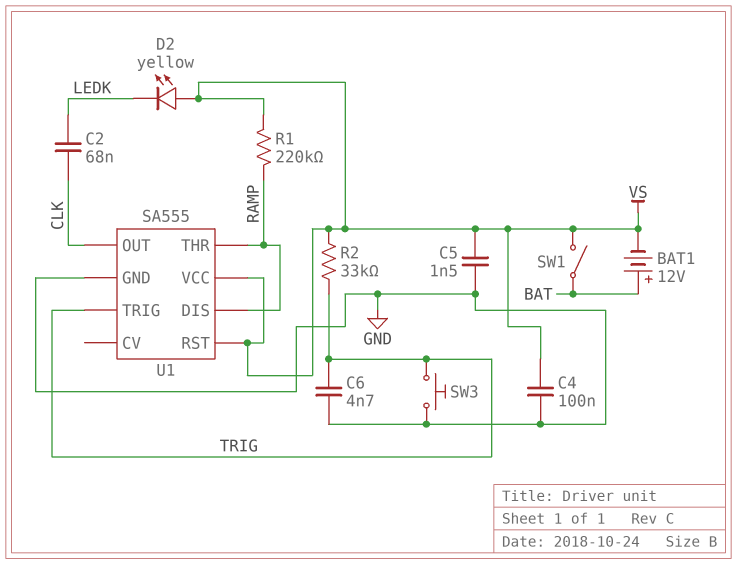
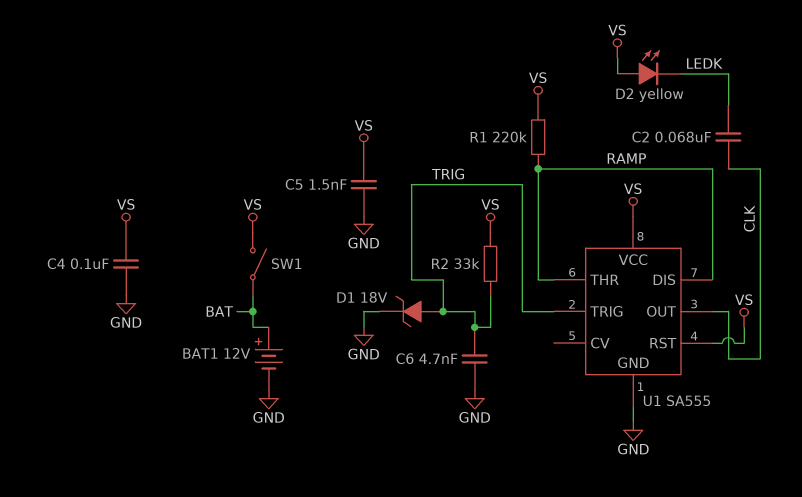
BAT1: 12V (plus BAT, minus VS) -> 12V (plus BAT, minus GND)
D1: none -> zener 18V (A TRIG, K GND)
SW3: button (GND, TRIG) -> none

